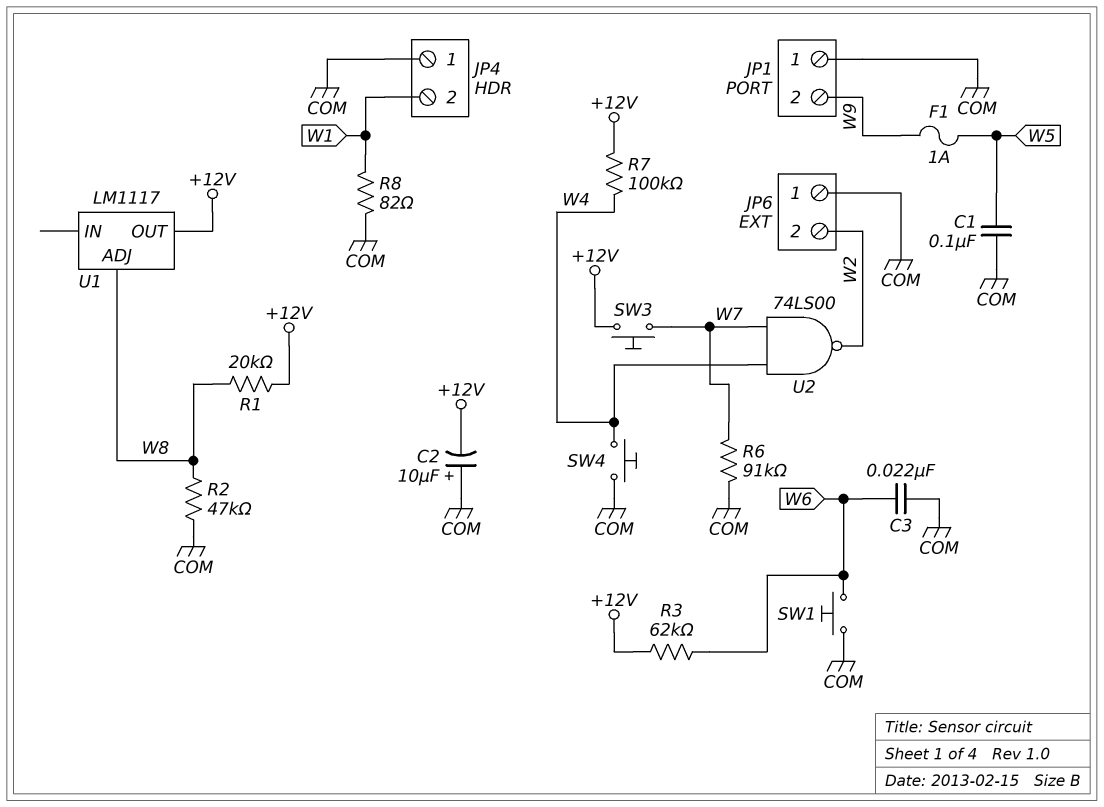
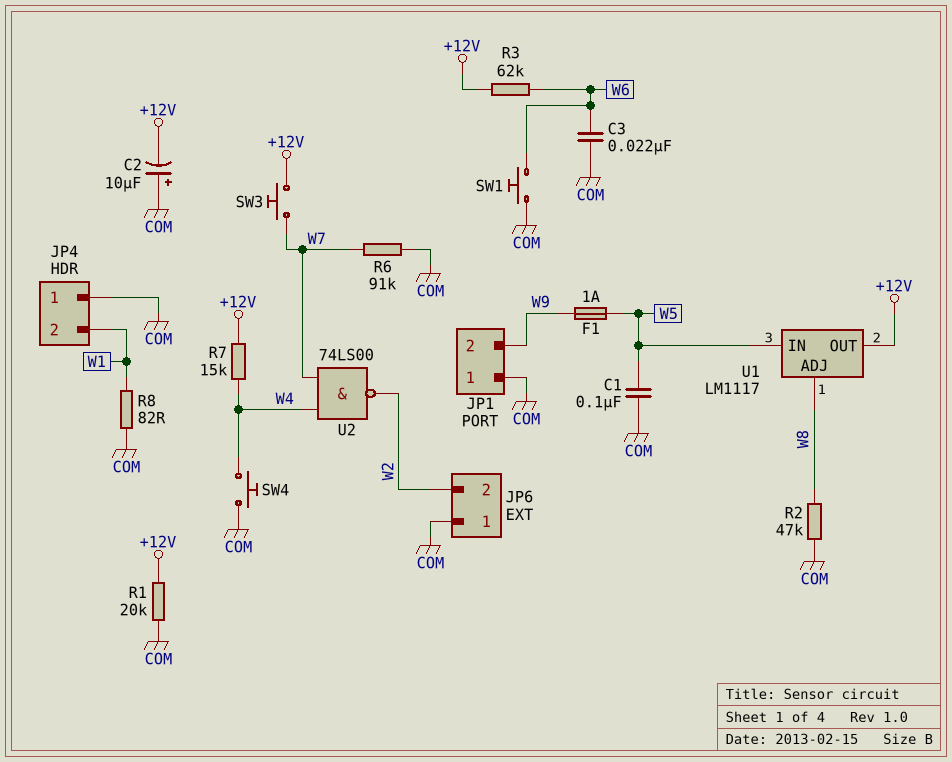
R1: 20k (+12V, W8) -> 20k (+12V, COM)
R7: 100k (+12V, W4) -> 15k (+12V, W4)
U1 pin IN: none -> W5

